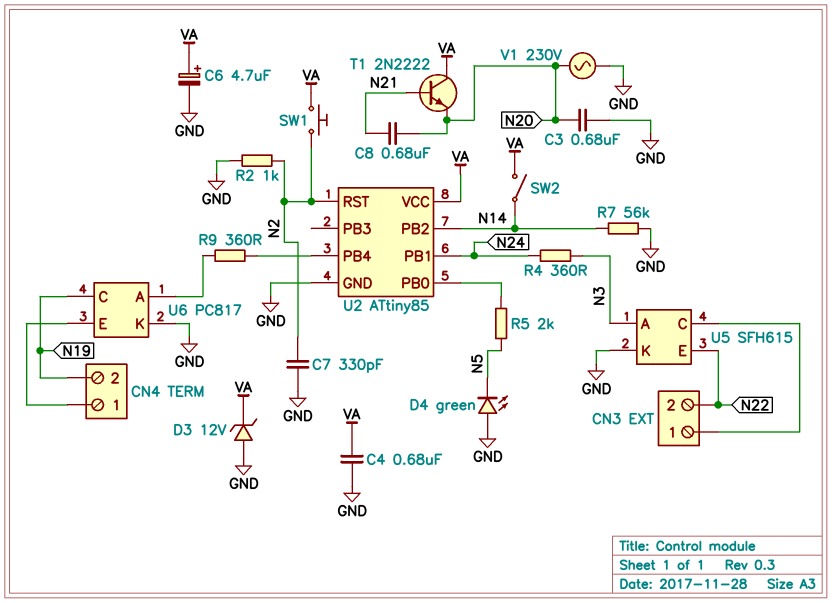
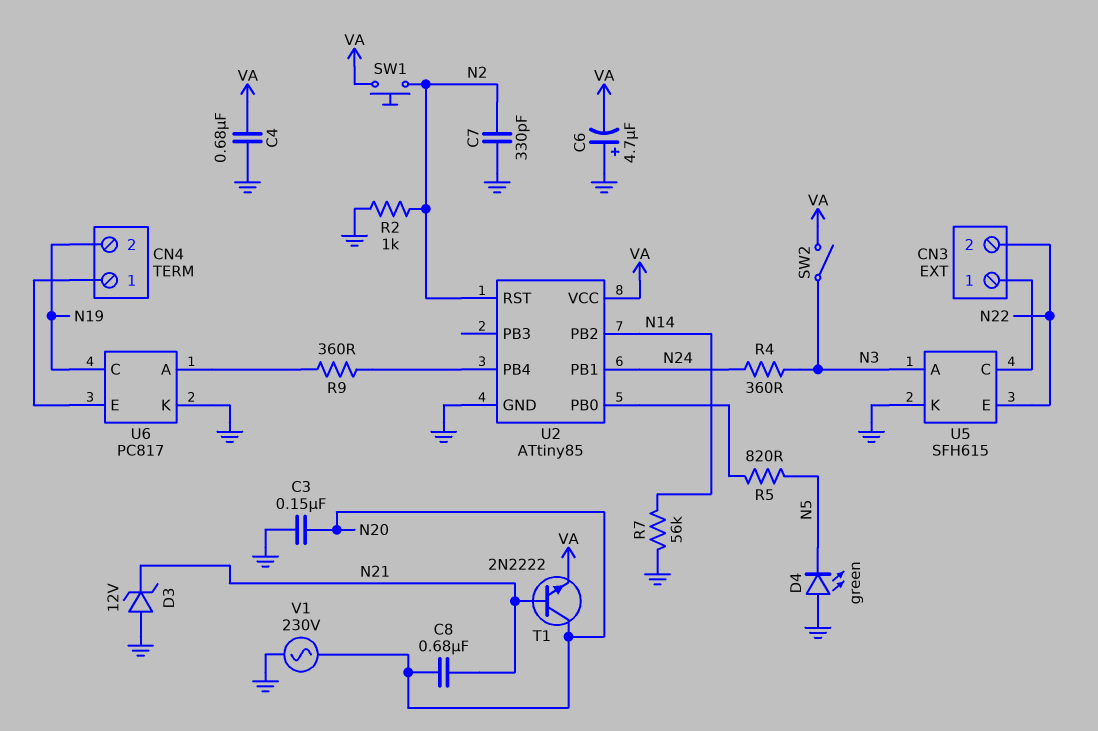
C3: 680nF (GND, N20) -> 150nF (GND, N20)
C6: 4.7uF (plus VA, minus GND) -> 4.7uF (plus GND, minus VA)
D3: zener 12V (A GND, K VA) -> zener 12V (A GND, K N21)
R5: 2k (N5, U2/PB0) -> 820 (N5, U2/PB0)
SW2: switch (N14, VA) -> switch (N3, VA)
T1: NPN 2N2222 (B N21, C VA, E N20) -> NPN 2N2222 (B N21, C N20, E VA)

